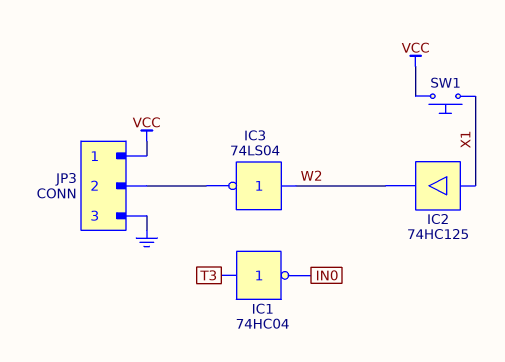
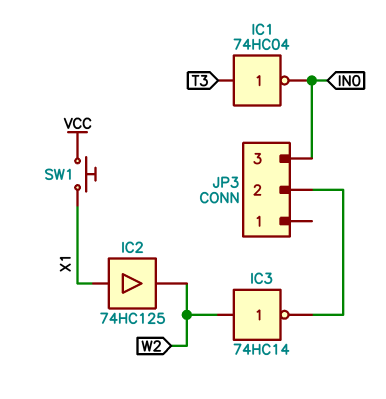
IC3: NOT 74LS04 (in W2, out JP3/2) -> NOT 74HC14 (in W2, out JP3/2)
JP3 pin 1: VCC -> none
JP3 pin 3: GND -> IN0

